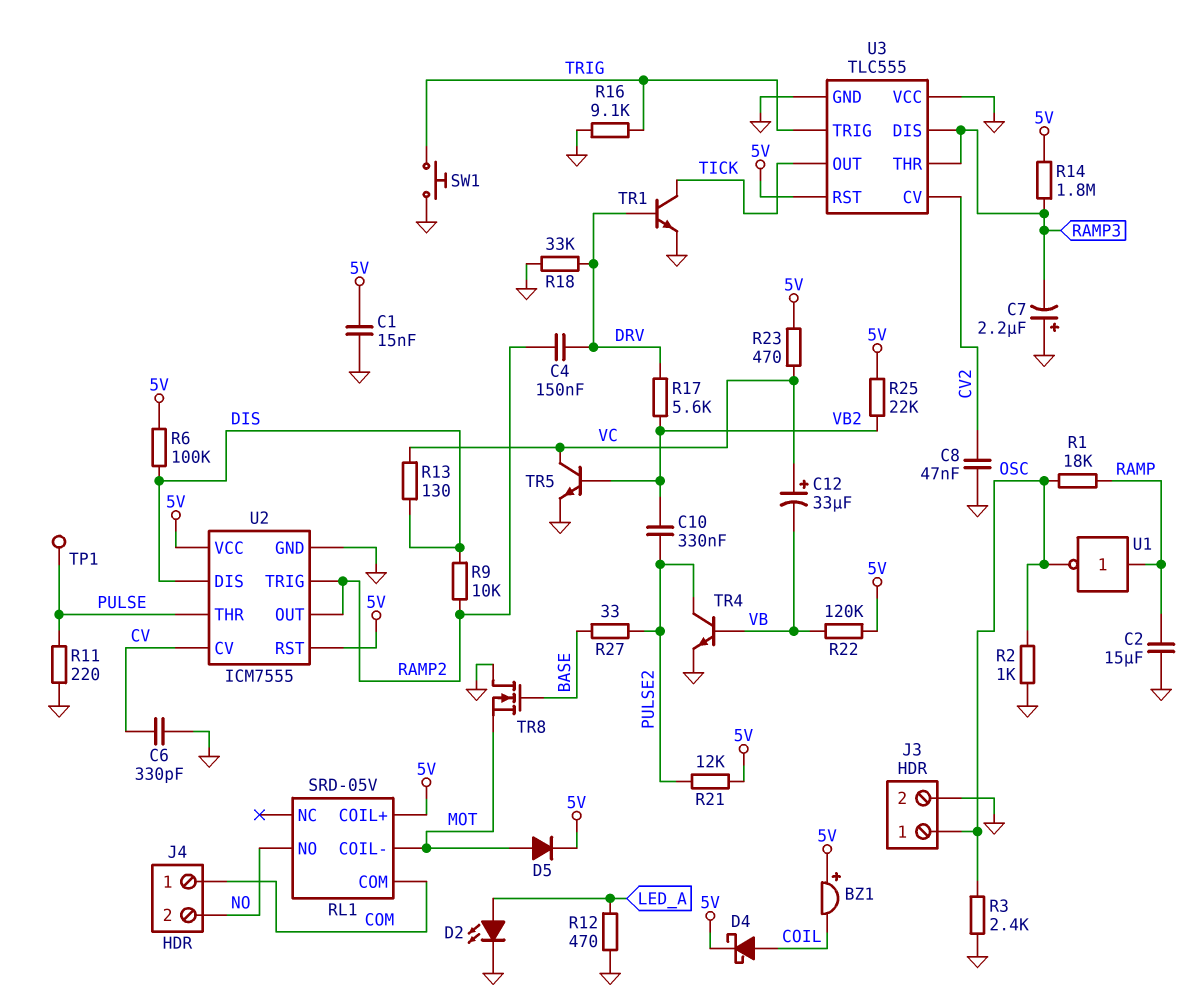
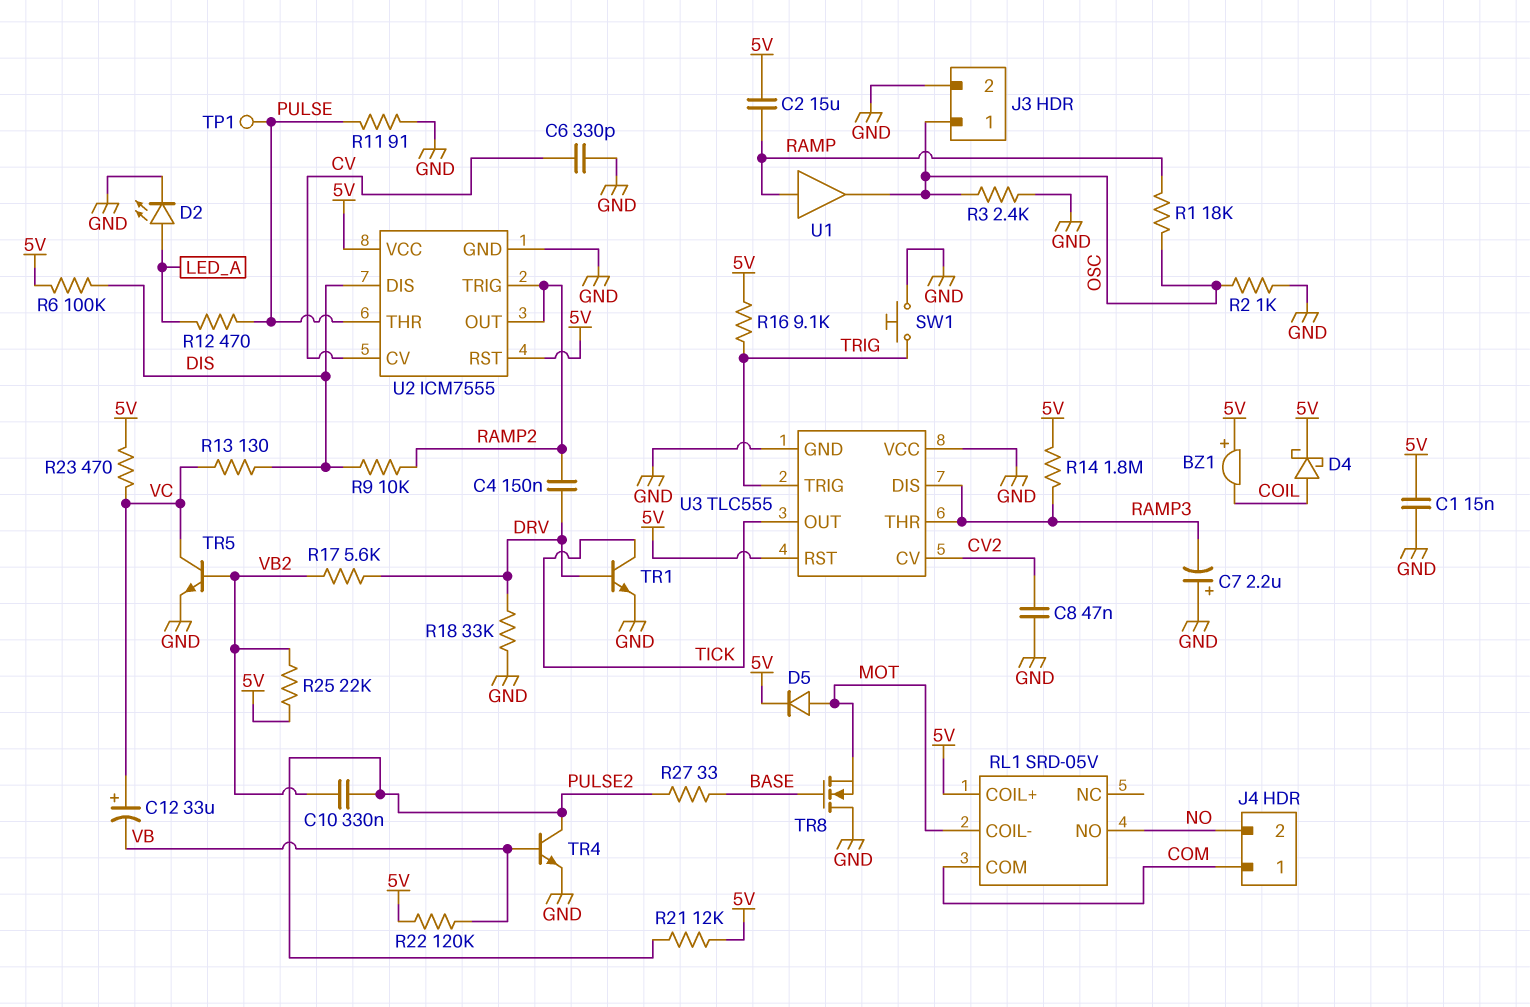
C2: 15uF (GND, RAMP) -> 15uF (5V, RAMP)
R11: 220 (GND, PULSE) -> 91 (GND, PULSE)
R12: 470 (GND, LED_A) -> 470 (LED_A, PULSE)
R16: 9.1k (GND, TRIG) -> 9.1k (5V, TRIG)
U1: NOT (in RAMP, out OSC) -> buffer (in RAMP, out OSC)

